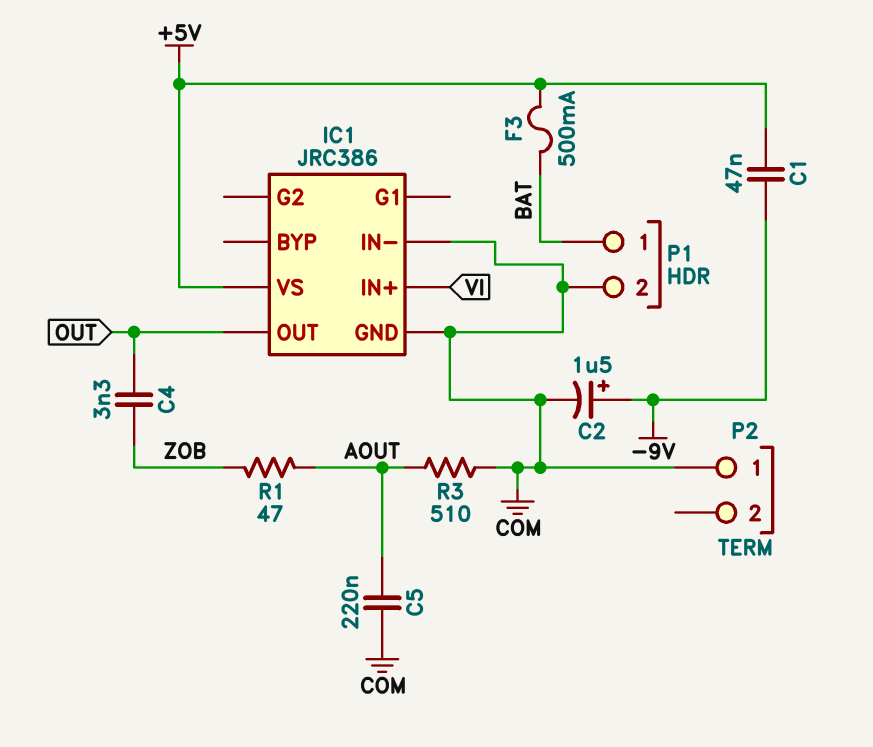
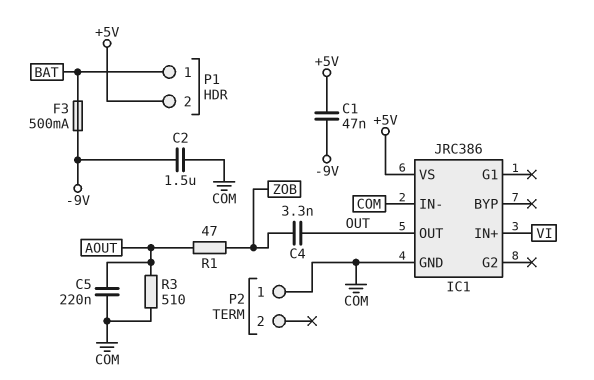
C2: 1.5uF (plus -9V, minus COM) -> 1.5uF (-9V, COM)
F3: 500mA (+5V, BAT) -> 500mA (-9V, BAT)
P1 pin 2: COM -> +5V

